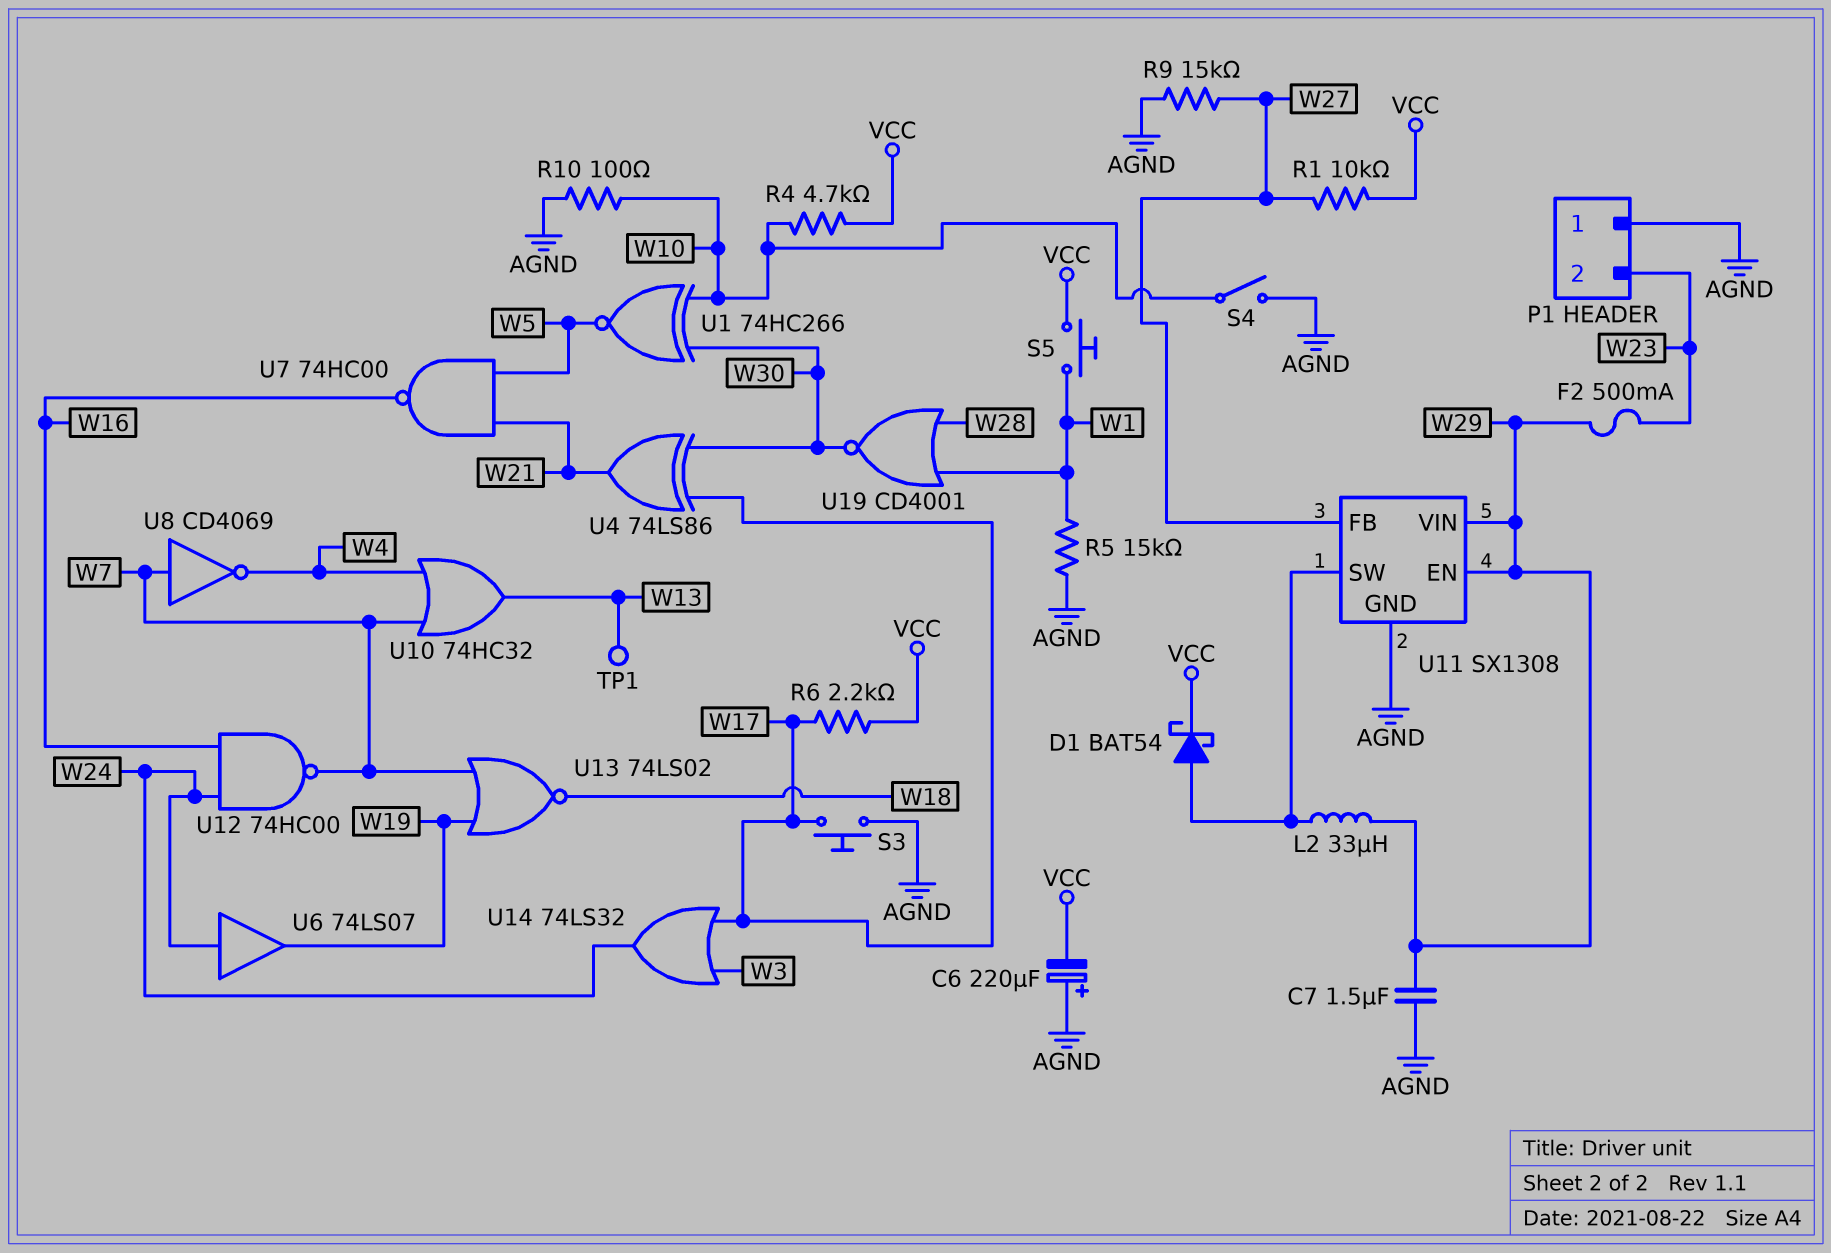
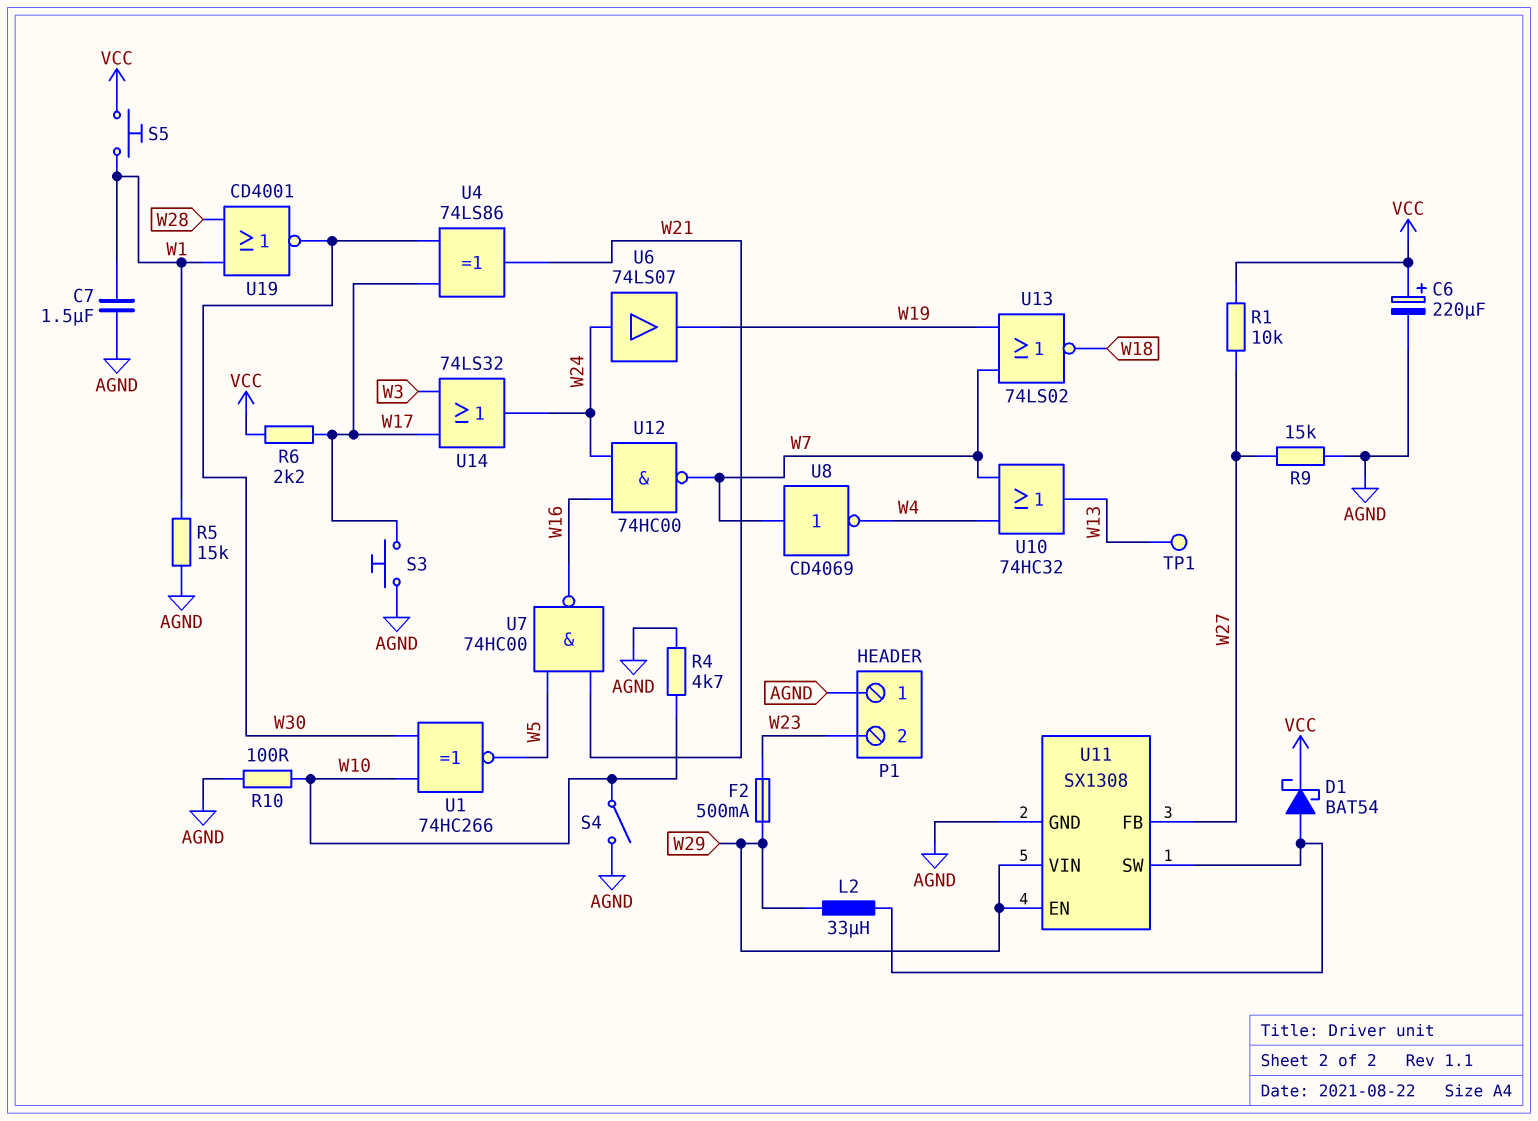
C6: 220uF (plus AGND, minus VCC) -> 220uF (plus VCC, minus AGND)
C7: 1.5uF (AGND, W29) -> 1.5uF (AGND, W1)
R4: 4.7k (VCC, W10) -> 4.7k (AGND, W10)

